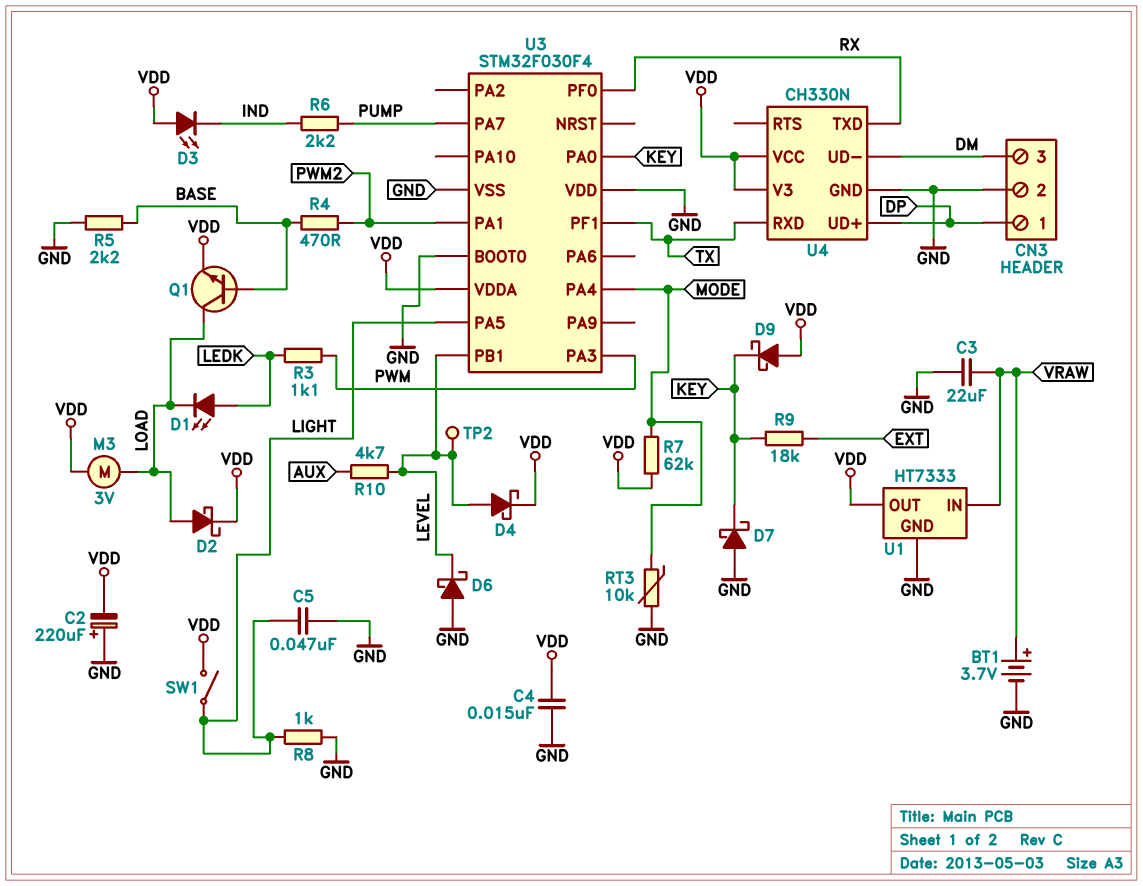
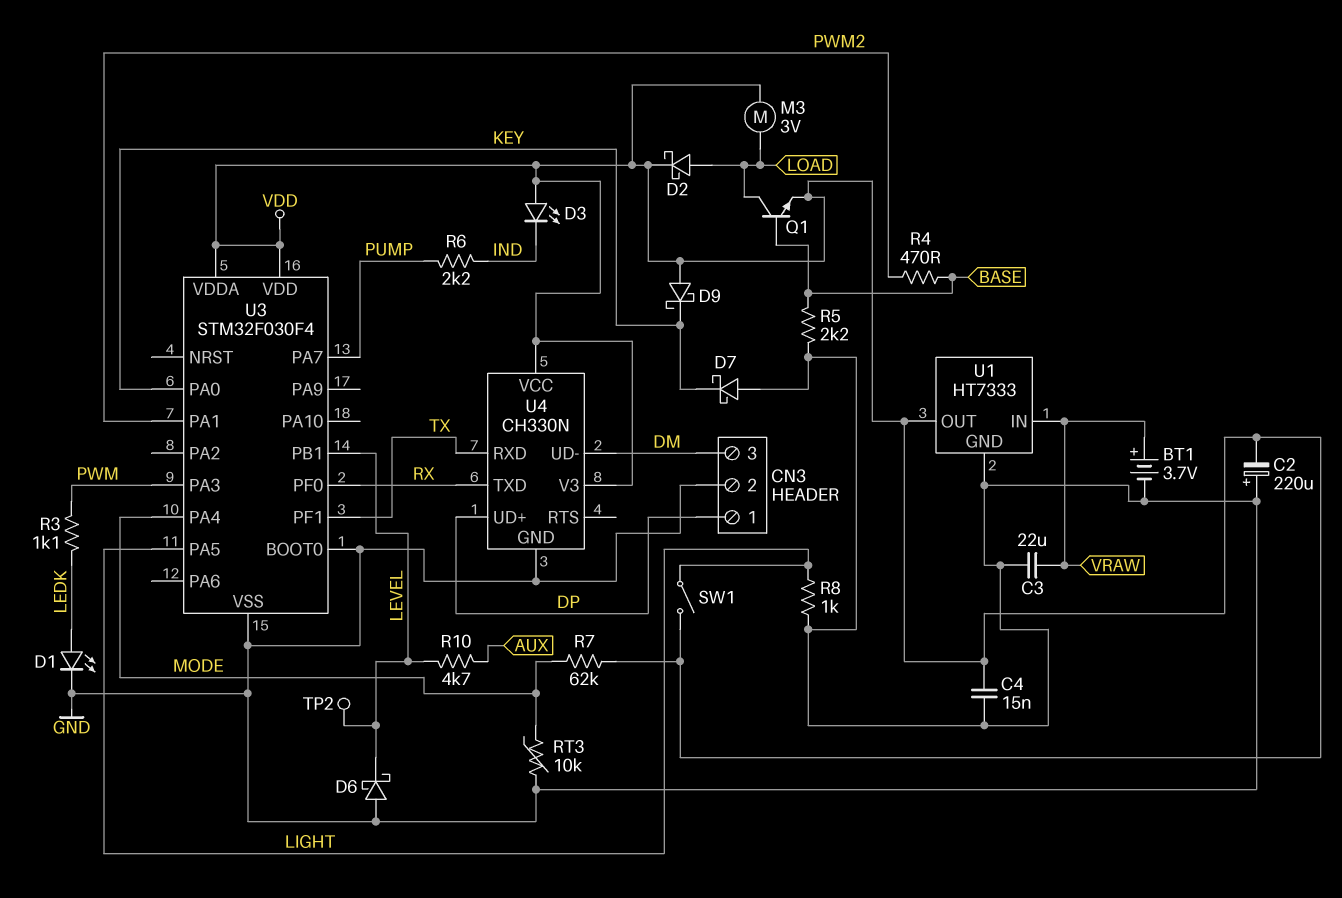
C5: 47nF (GND, LIGHT) -> none
D1: LED (A LEDK, K LOAD) -> LED (A LEDK, K GND)
D4: schottky (A LEVEL, K VDD) -> none
R9: 18k (EXT, KEY) -> none
U3 pin VDD: GND -> VDD

